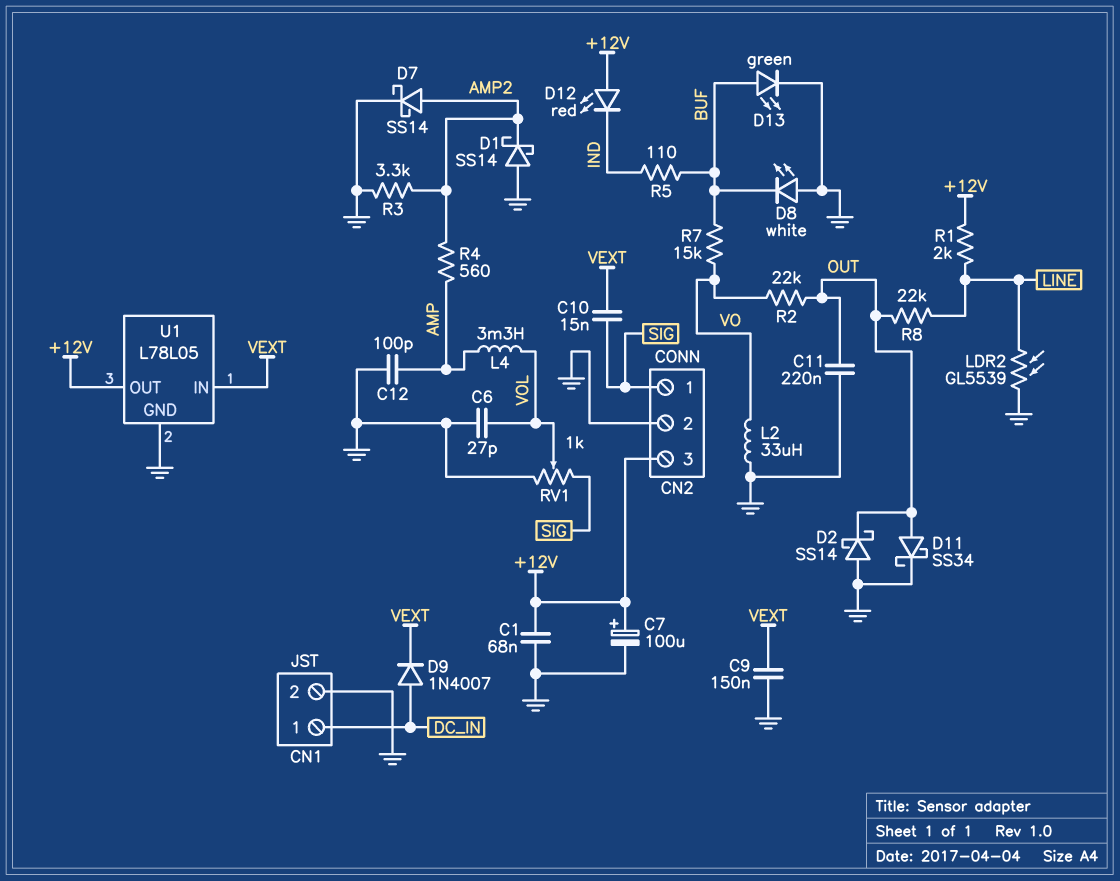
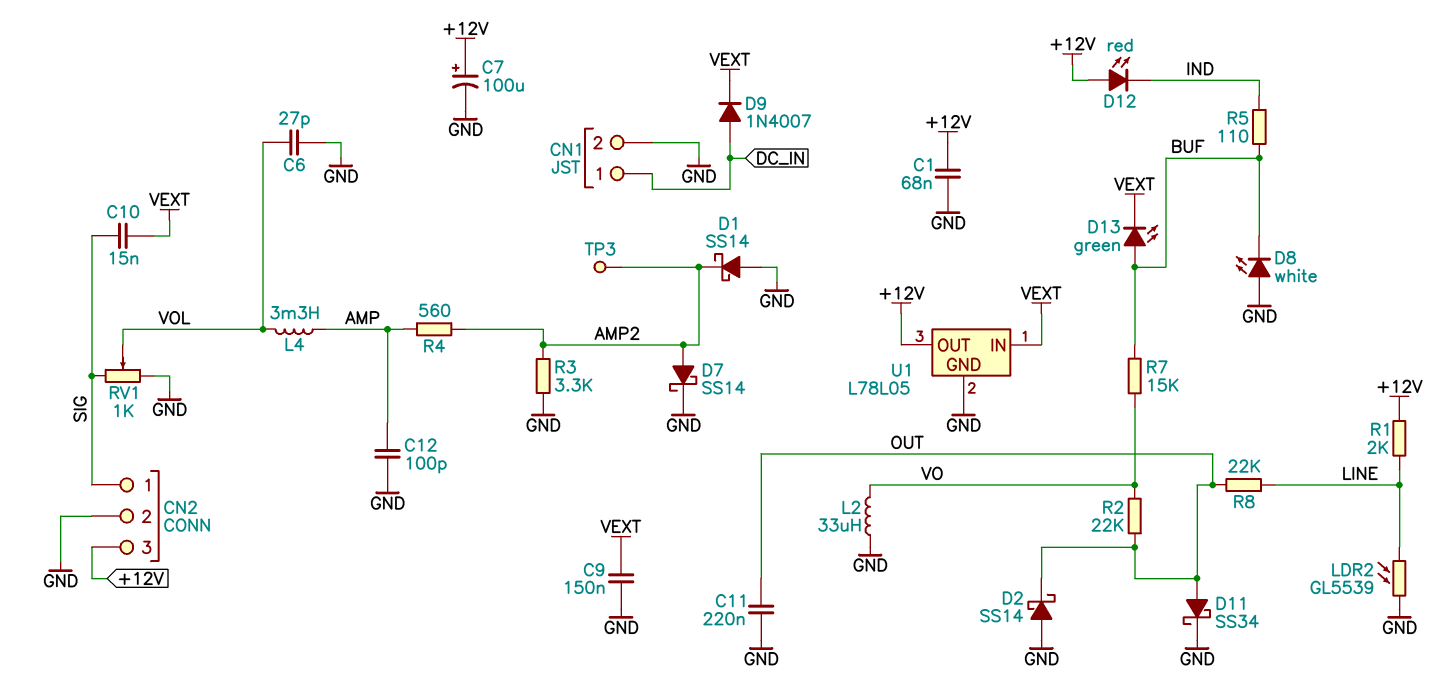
D13: LED green (A BUF, K GND) -> LED green (A BUF, K VEXT)
TP3: none -> test point (AMP2)

